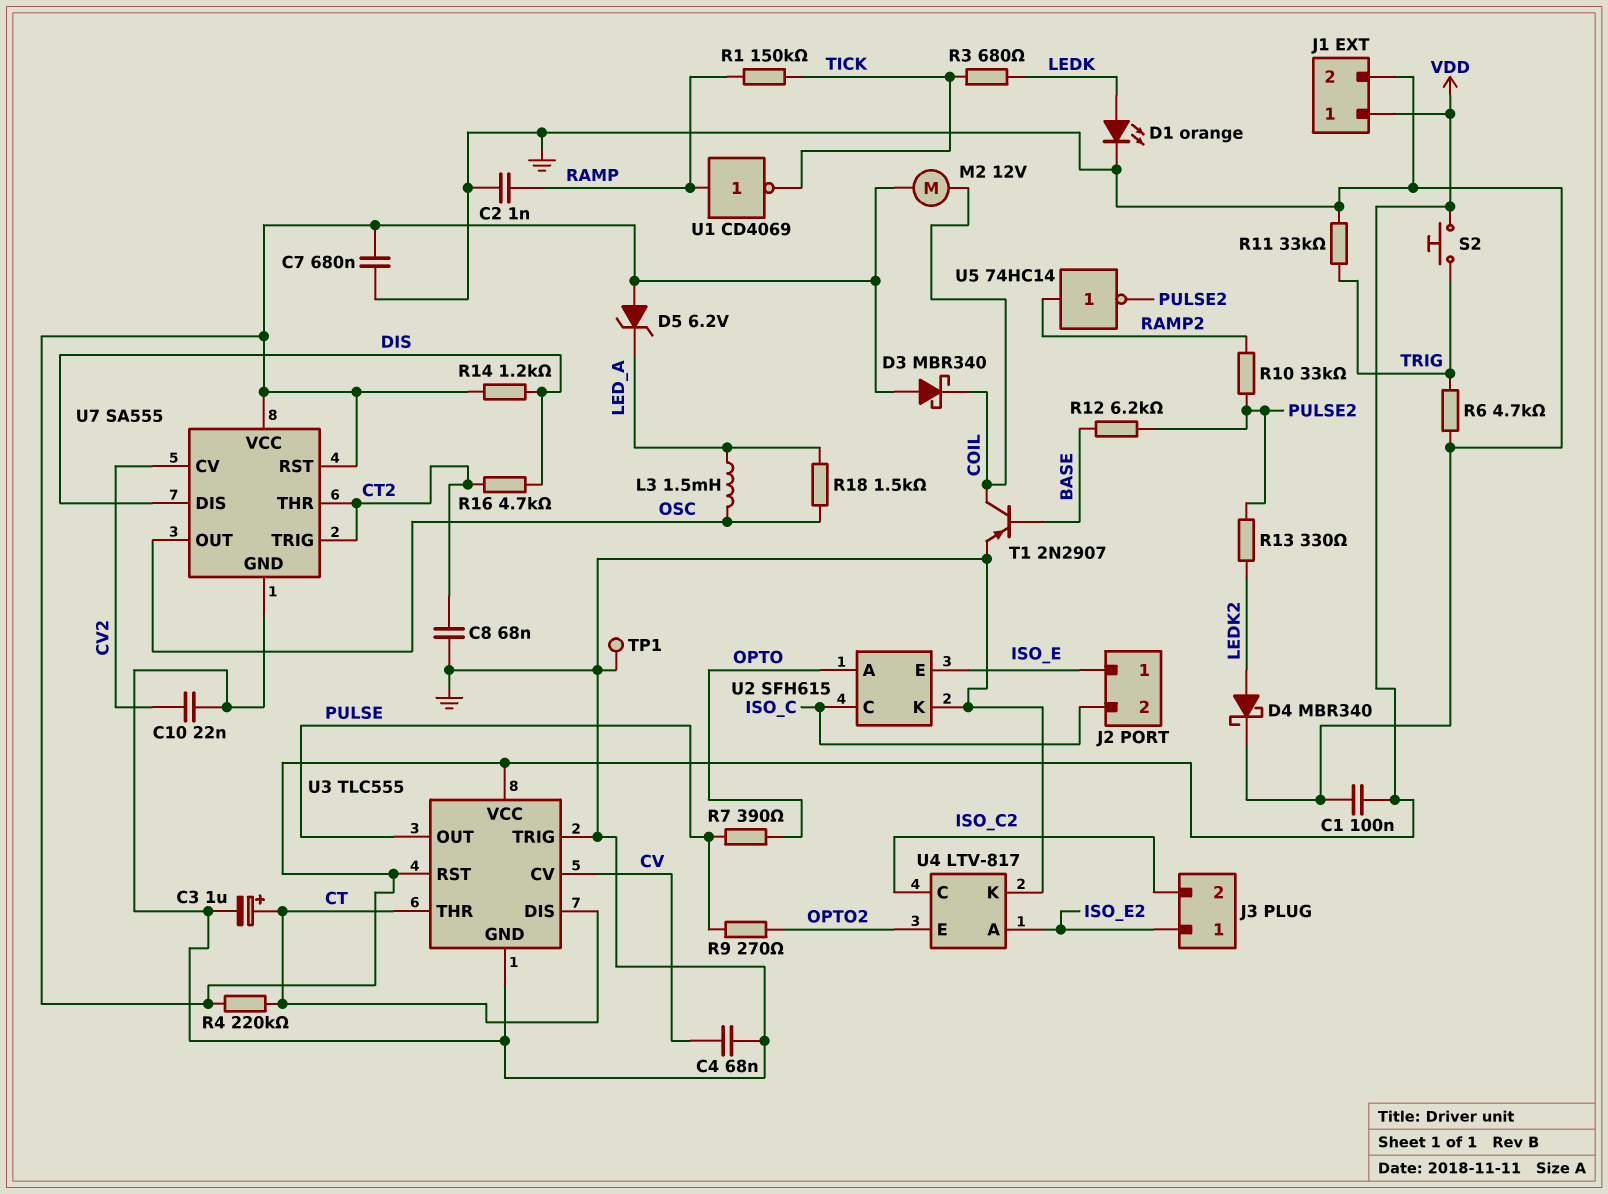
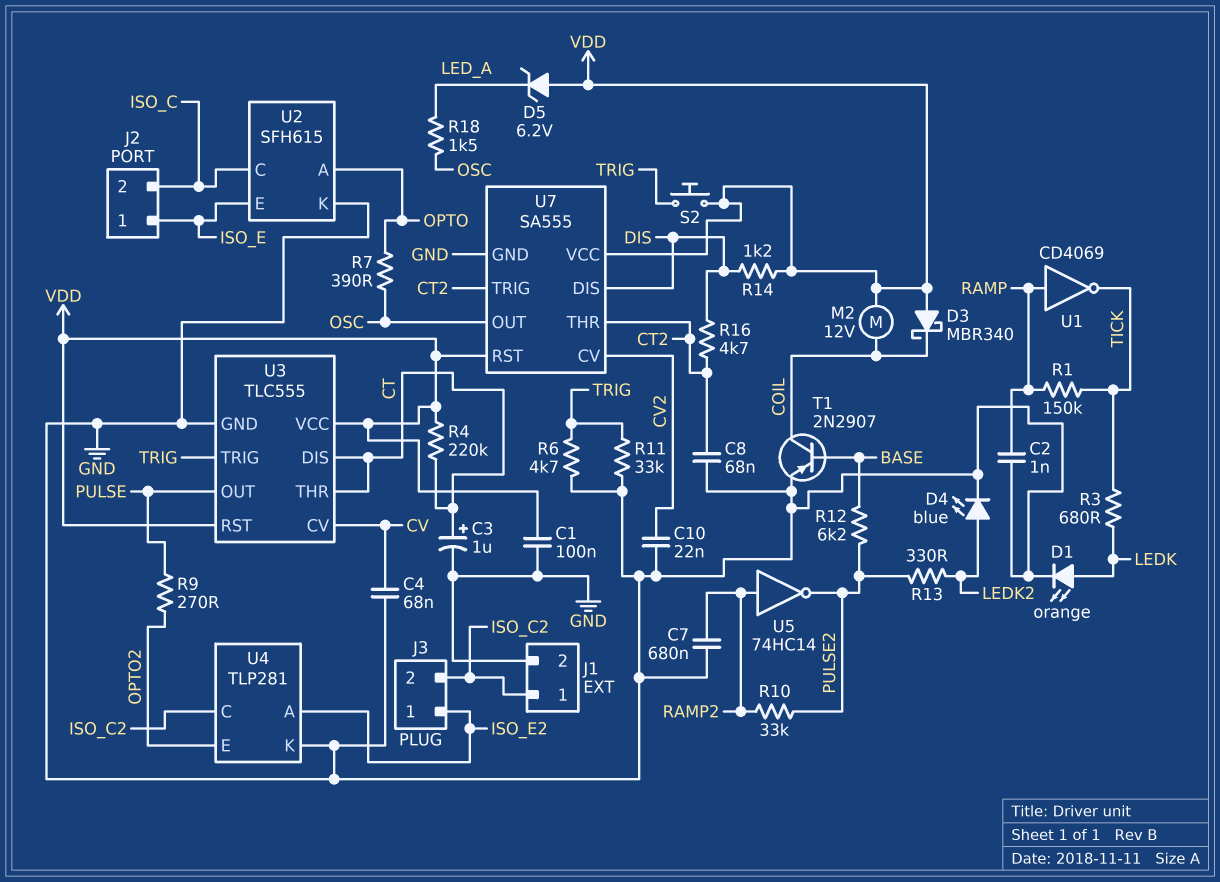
C7: 680nF (GND, VDD) -> 680nF (GND, RAMP2)
D4: schottky MBR340 (A LEDK2, K GND) -> LED blue (A LEDK2, K GND)
J1 pin 1: VDD -> ISO_C2
L3: 1.5mH (LED_A, OSC) -> none
R7: 390 (OPTO, PULSE) -> 390 (OPTO, OSC)
TP1: test point (GND) -> none
U3 pin TRIG: GND -> TRIG
U4: LTV-817 -> TLP281

